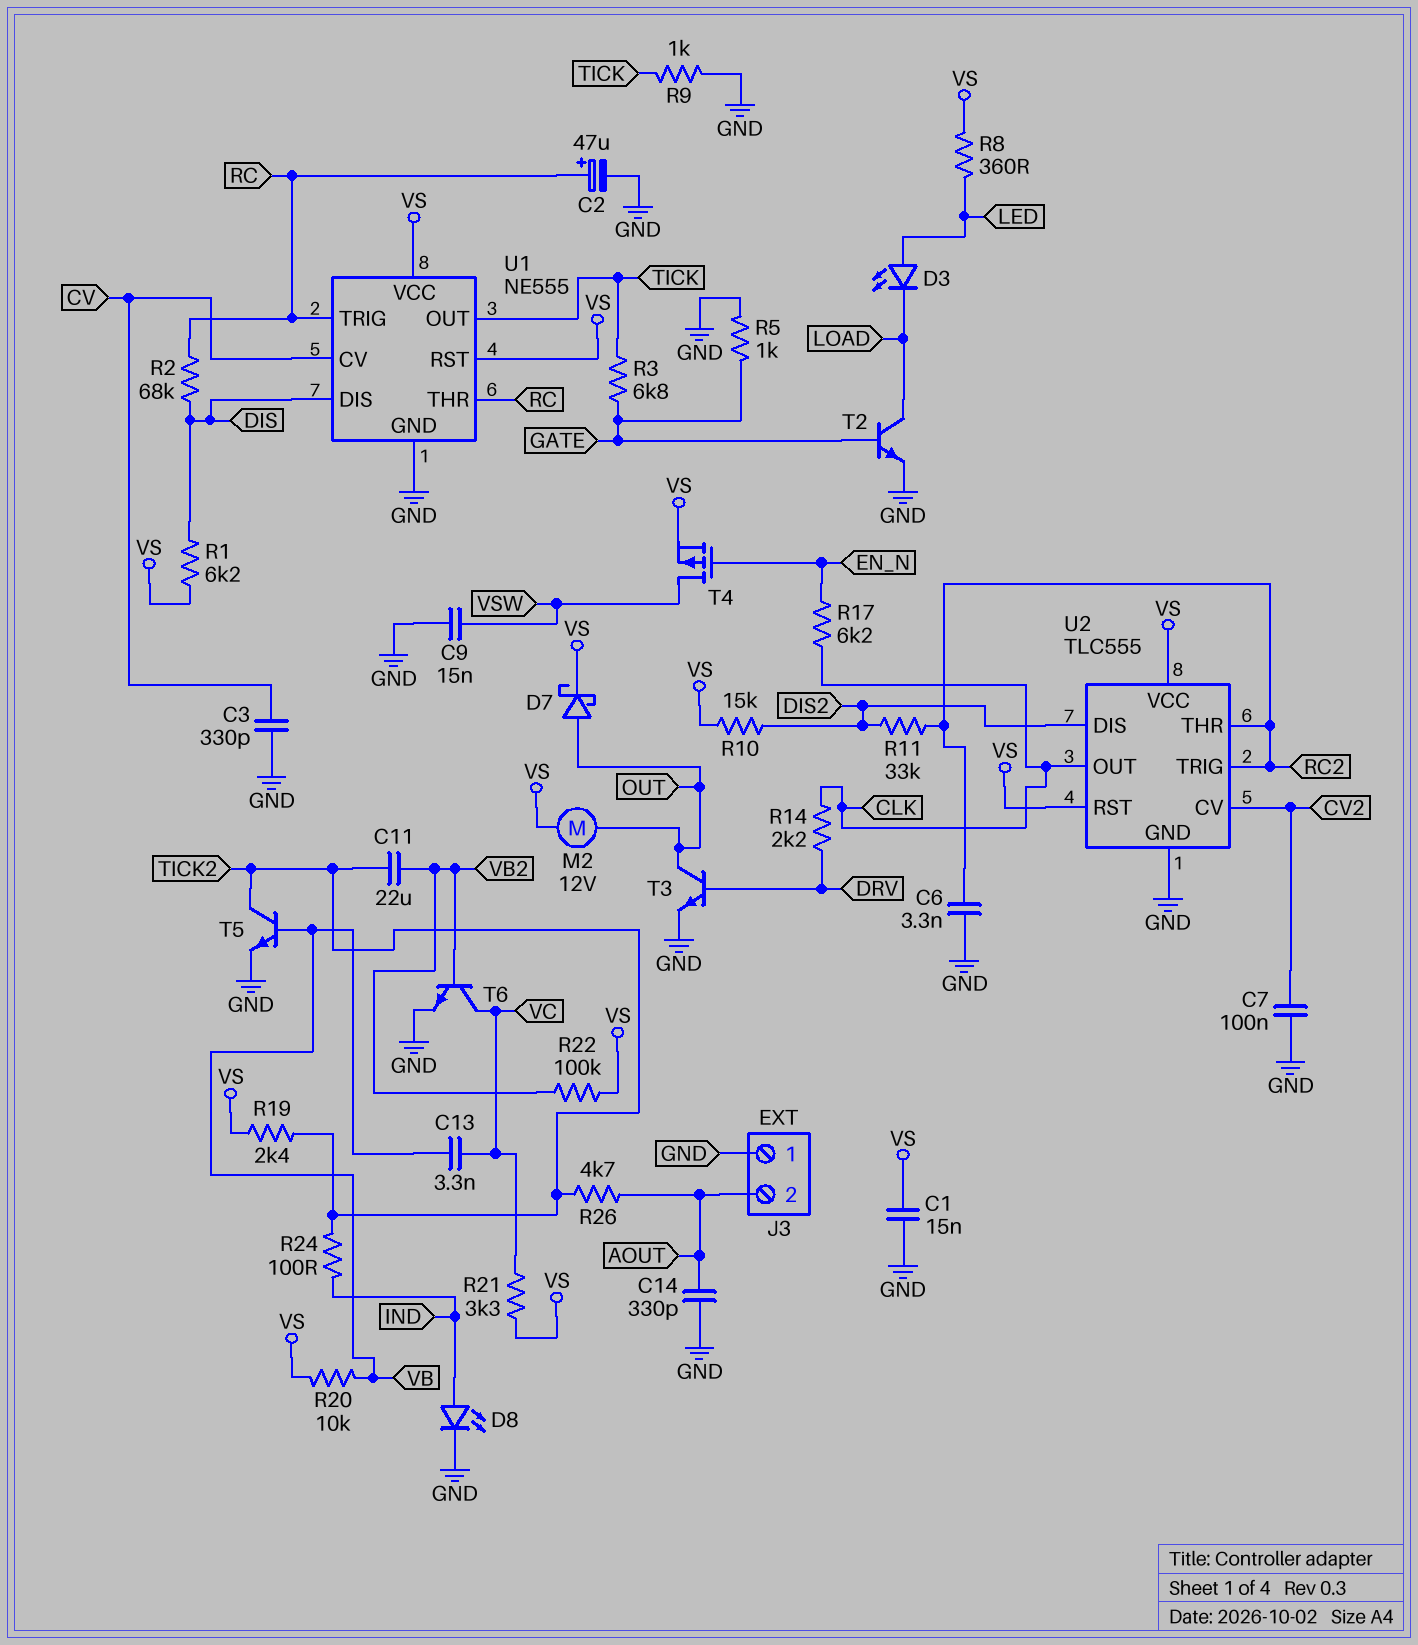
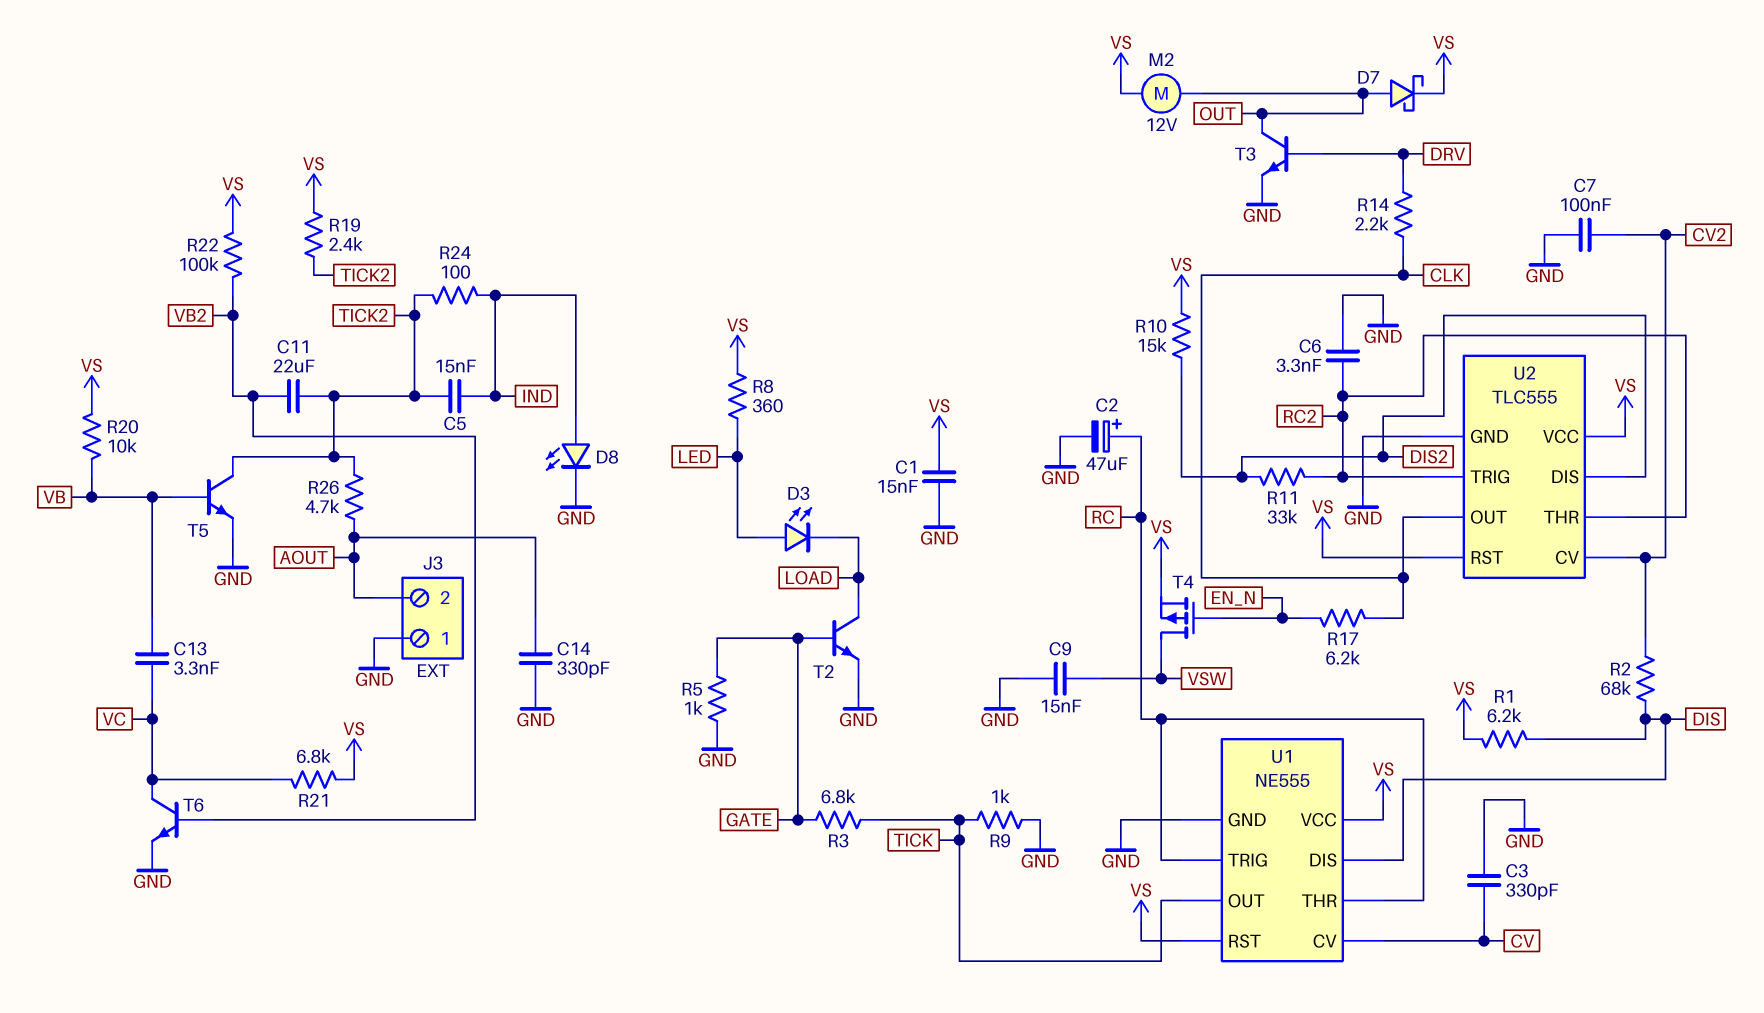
C5: none -> 15nF (IND, TICK2)
R2: 68k (DIS, RC) -> 68k (CV2, DIS)
R21: 3.3k (VC, VS) -> 6.8k (VC, VS)

